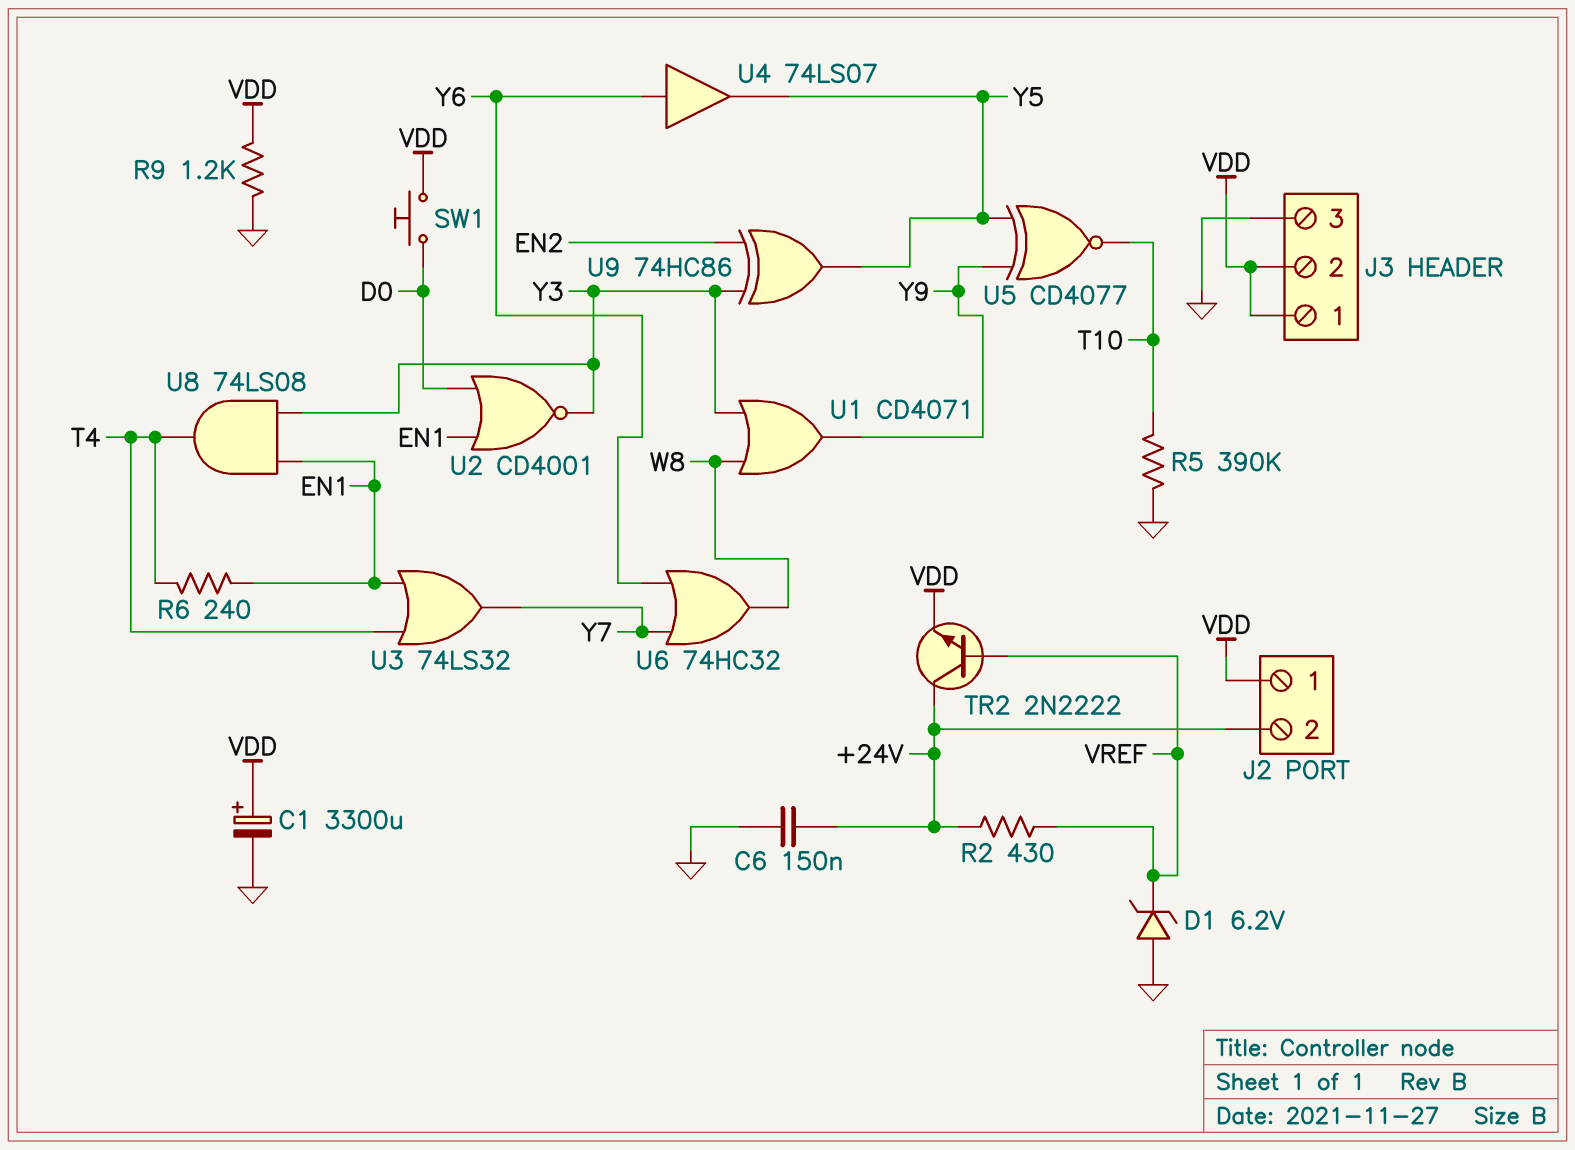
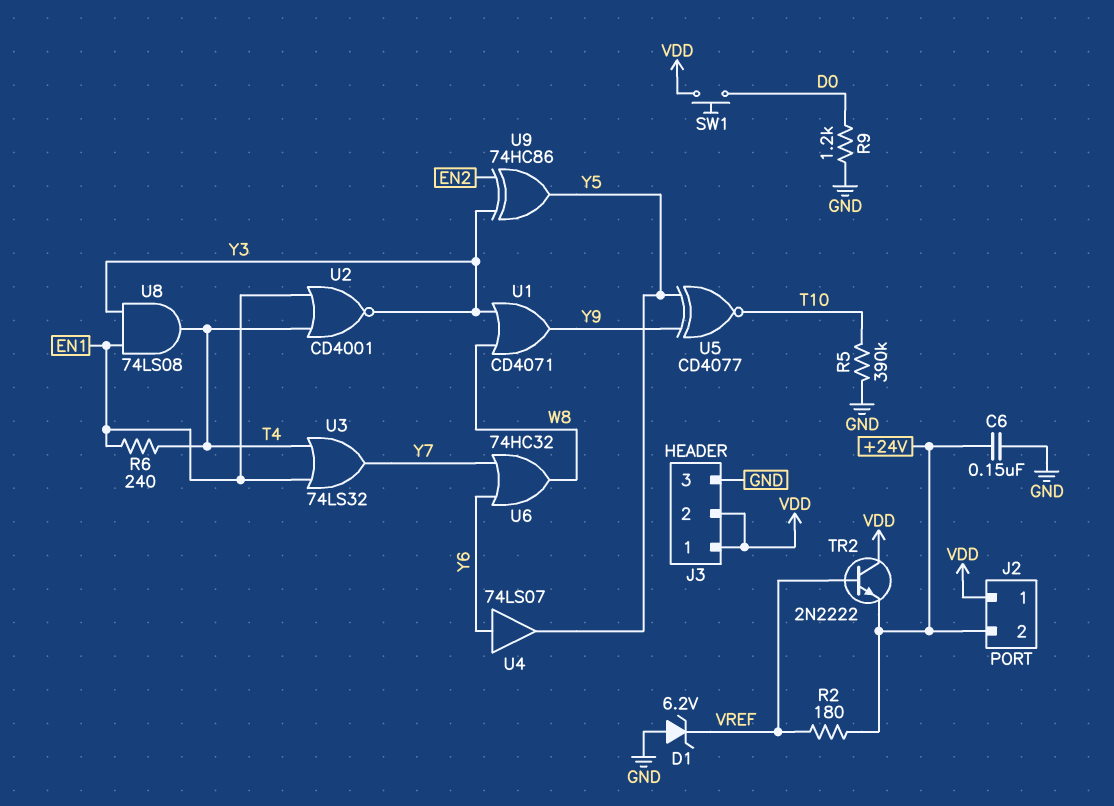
C1: 3300uF (plus VDD, minus GND) -> none
R2: 430 (+24V, VREF) -> 180 (+24V, VREF)
R9: 1.2k (GND, VDD) -> 1.2k (D0, GND)
TR2: NPN 2N2222 (B VREF, C +24V, E VDD) -> NPN 2N2222 (B VREF, C VDD, E +24V)
U2: NOR CD4001 (in D0, in EN1, out Y3) -> NOR CD4001 (in EN1, in T4, out Y3)

